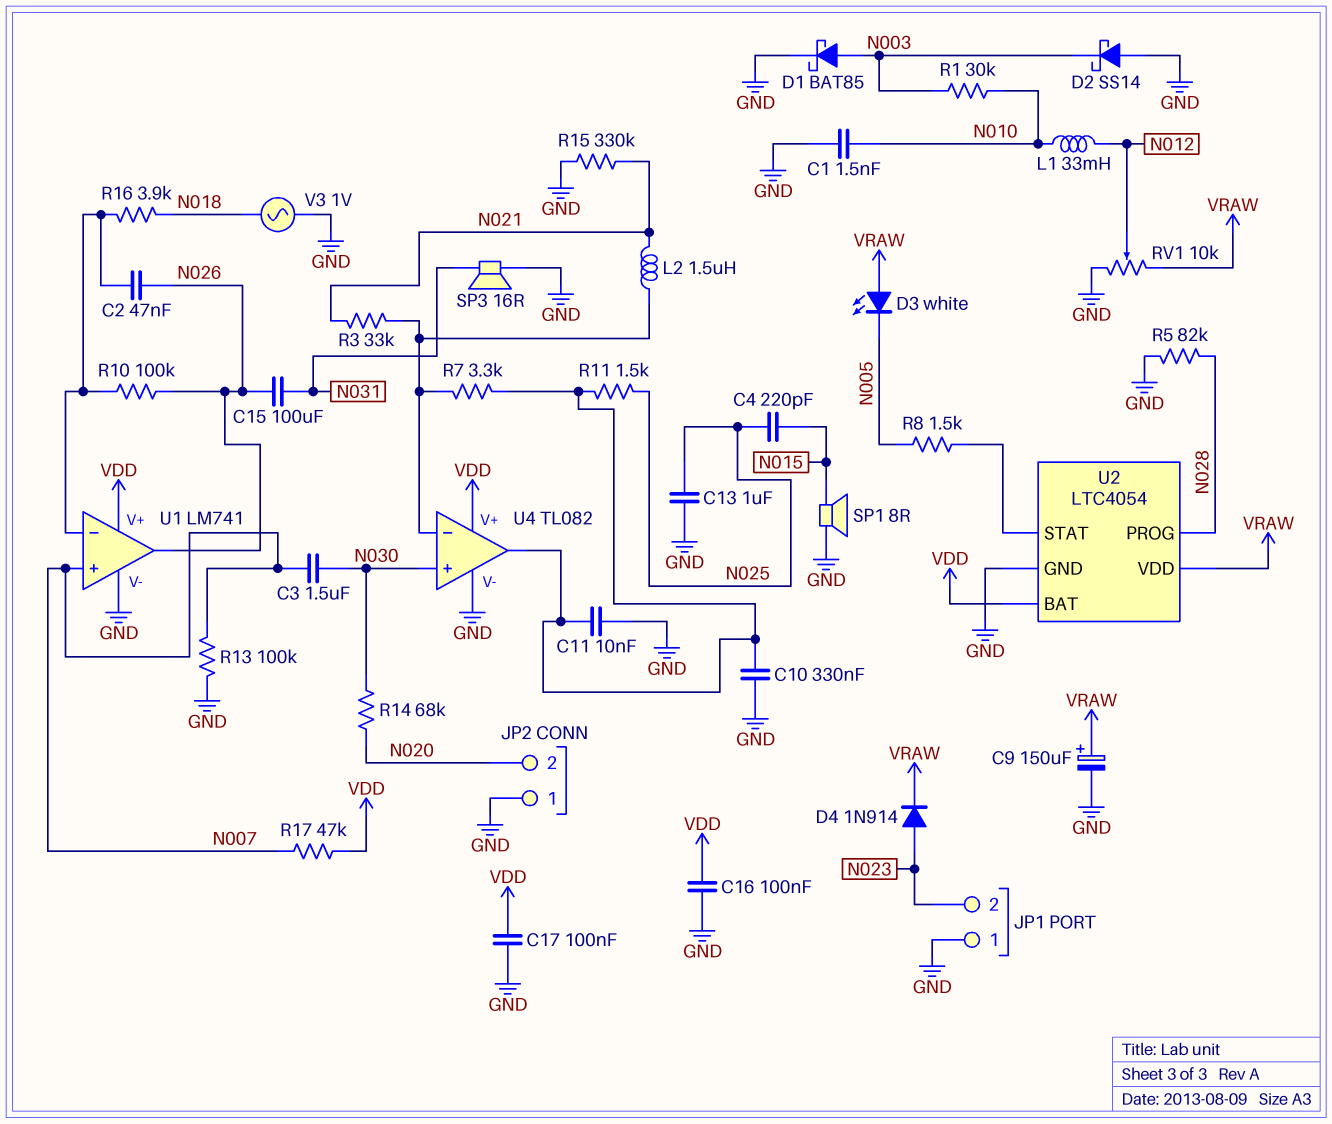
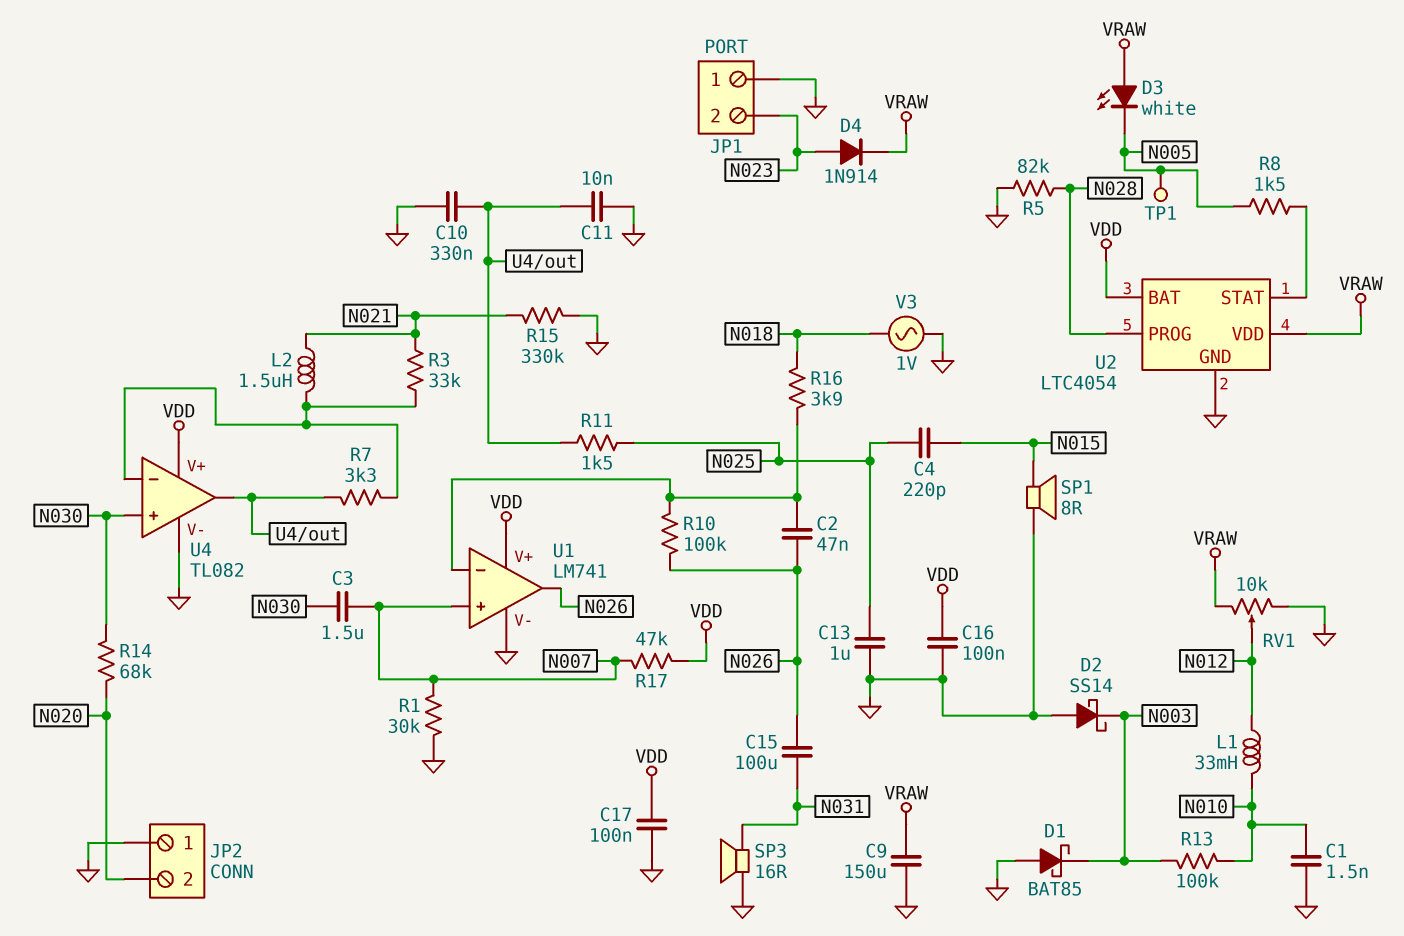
C9: 150uF (plus VRAW, minus GND) -> 150uF (GND, VRAW)
D1: schottky BAT85 (A N003, K GND) -> schottky BAT85 (A GND, K N003)
R1: 30k (N003, N010) -> 30k (GND, N007)
R13: 100k (GND, N007) -> 100k (N003, N010)
TP1: none -> test point (N005)

